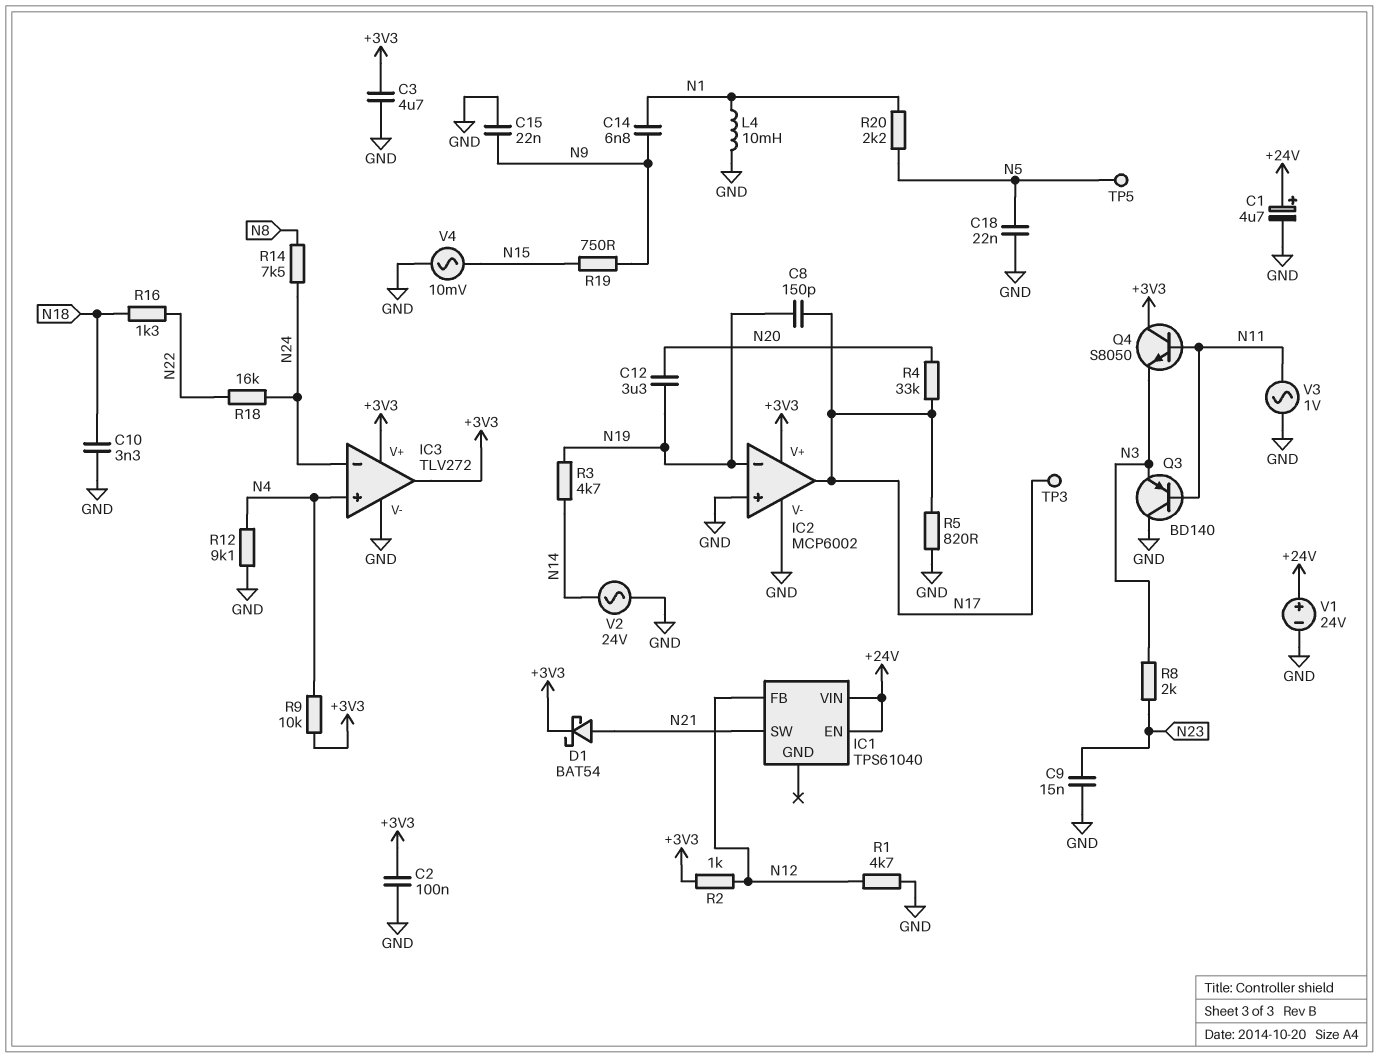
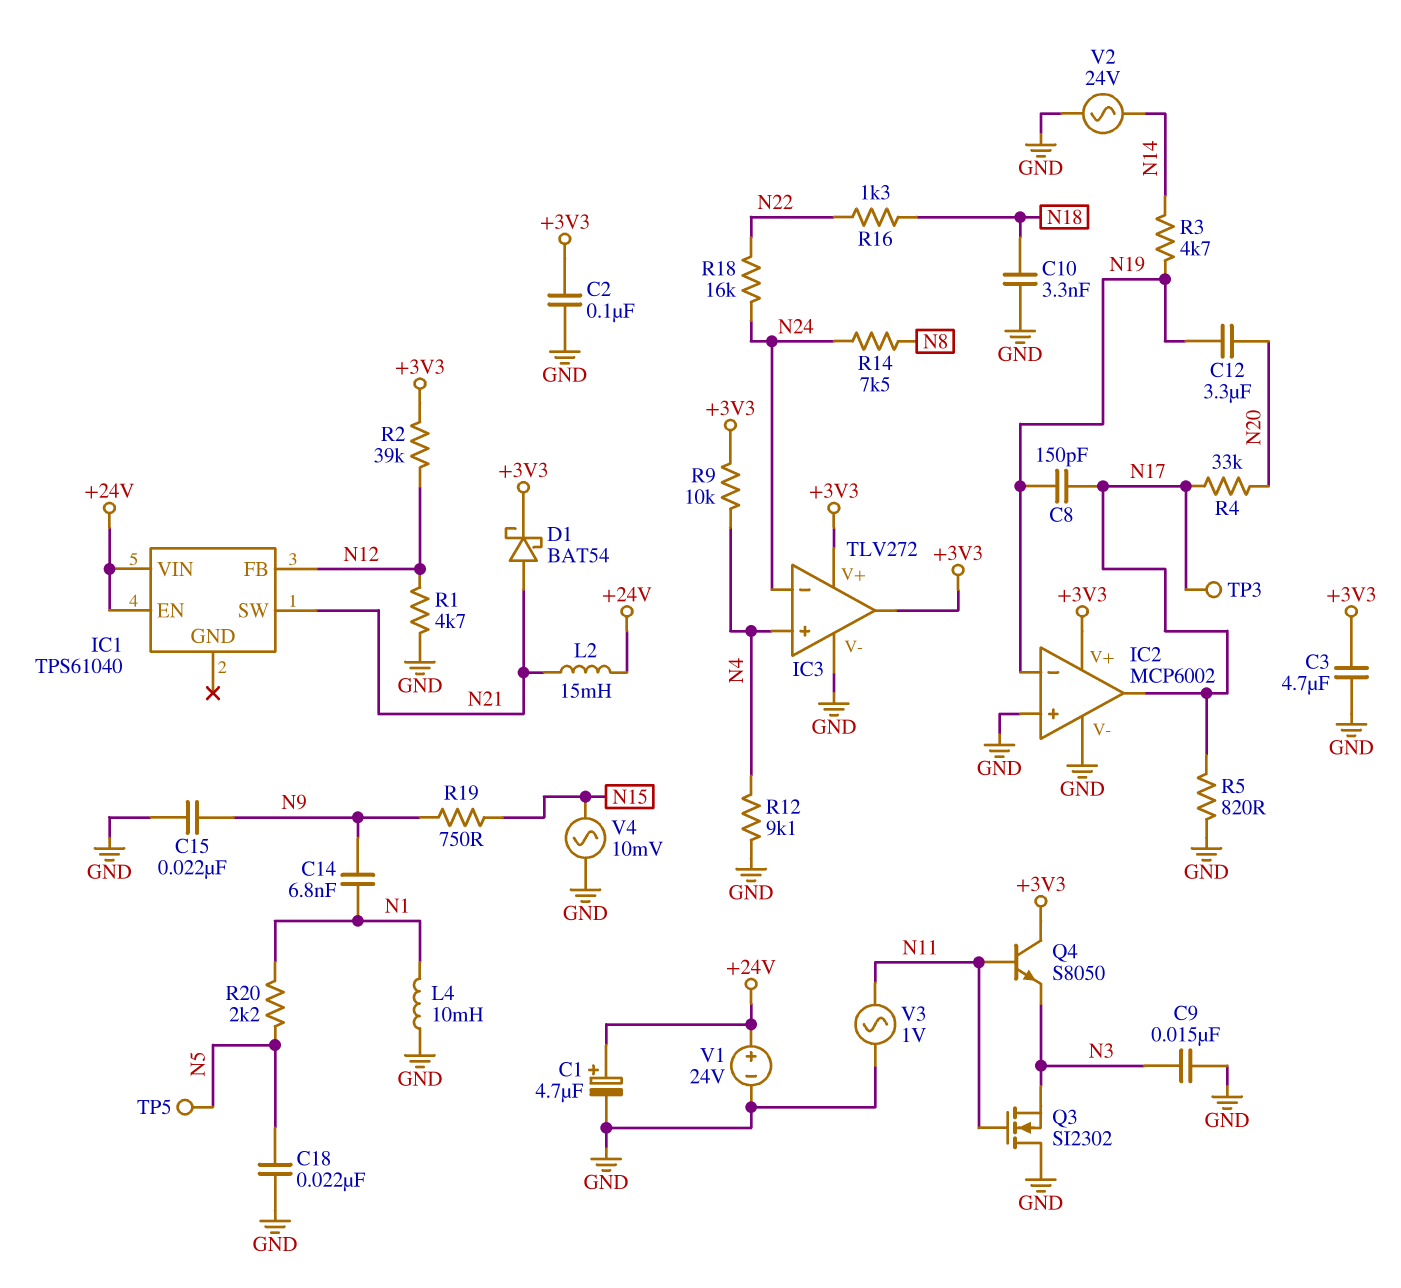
C9: 15nF (GND, N23) -> 15nF (GND, N3)
L2: none -> 15mH (+24V, N21)
Q3: PNP BD140 (B N11, C GND, E N3) -> NMOS SI2302 (G N11, D GND, S N3)
R2: 1k (+3V3, N12) -> 39k (+3V3, N12)
R8: 2k (N3, N23) -> none

